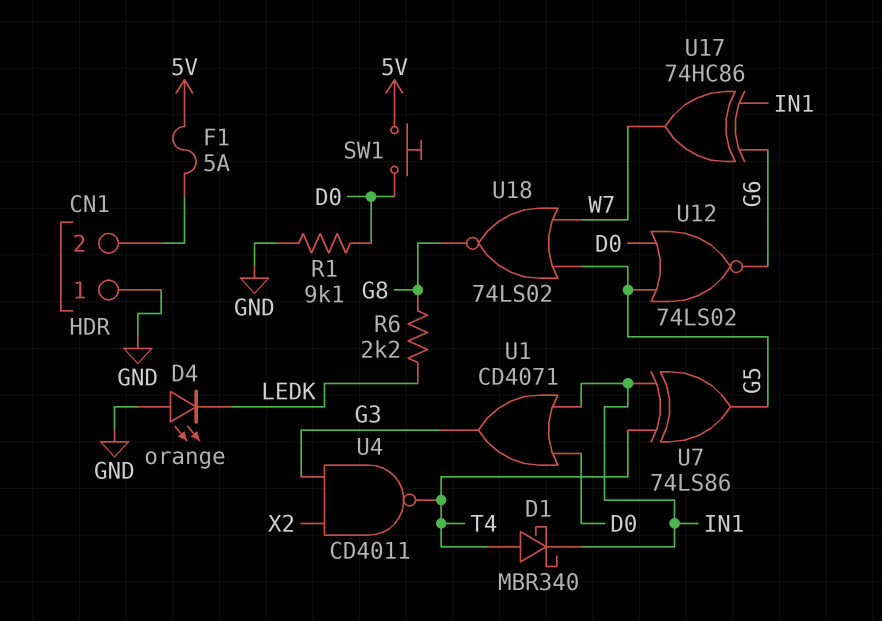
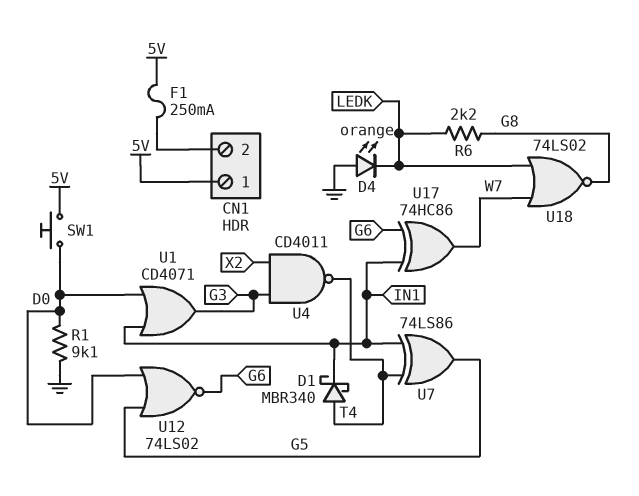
CN1 pin 1: GND -> 5V
F1: 5A (5V, CN1/2) -> 250mA (5V, CN1/2)
U18: NOR 74LS02 (in G5, in W7, out G8) -> NOR 74LS02 (in LEDK, in W7, out G8)

